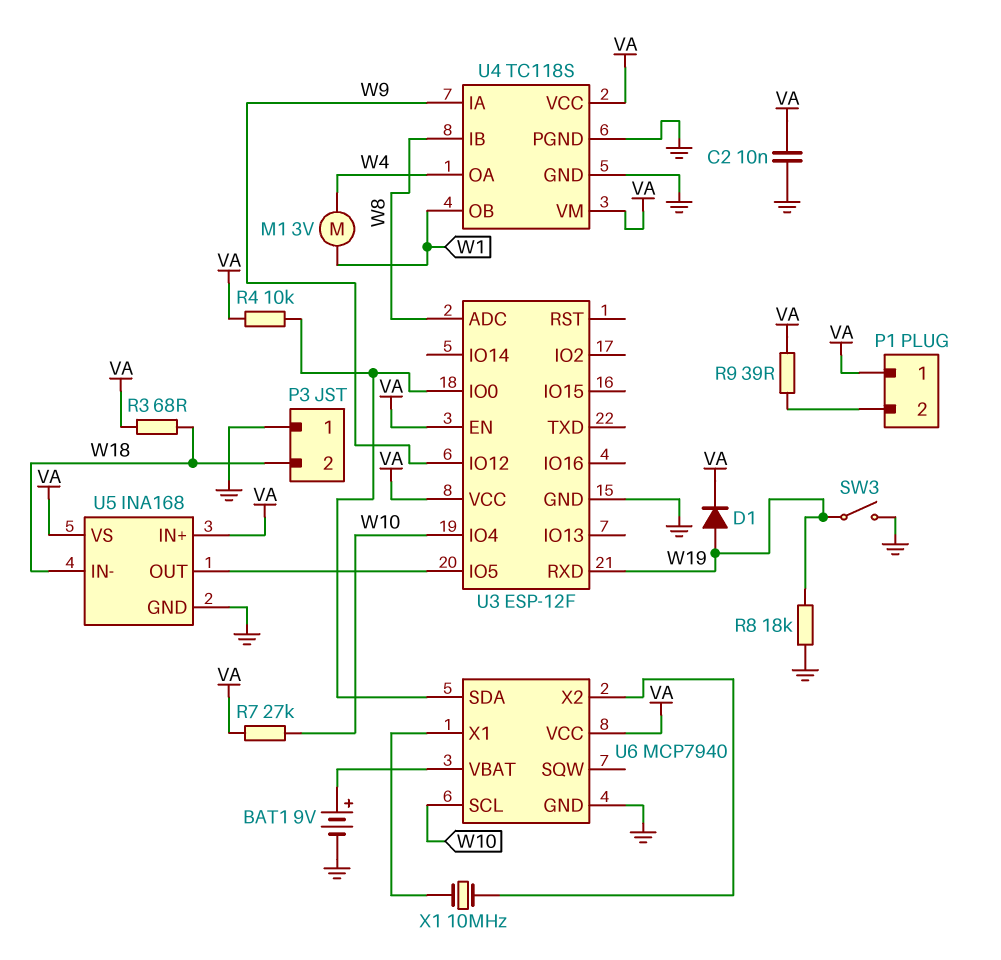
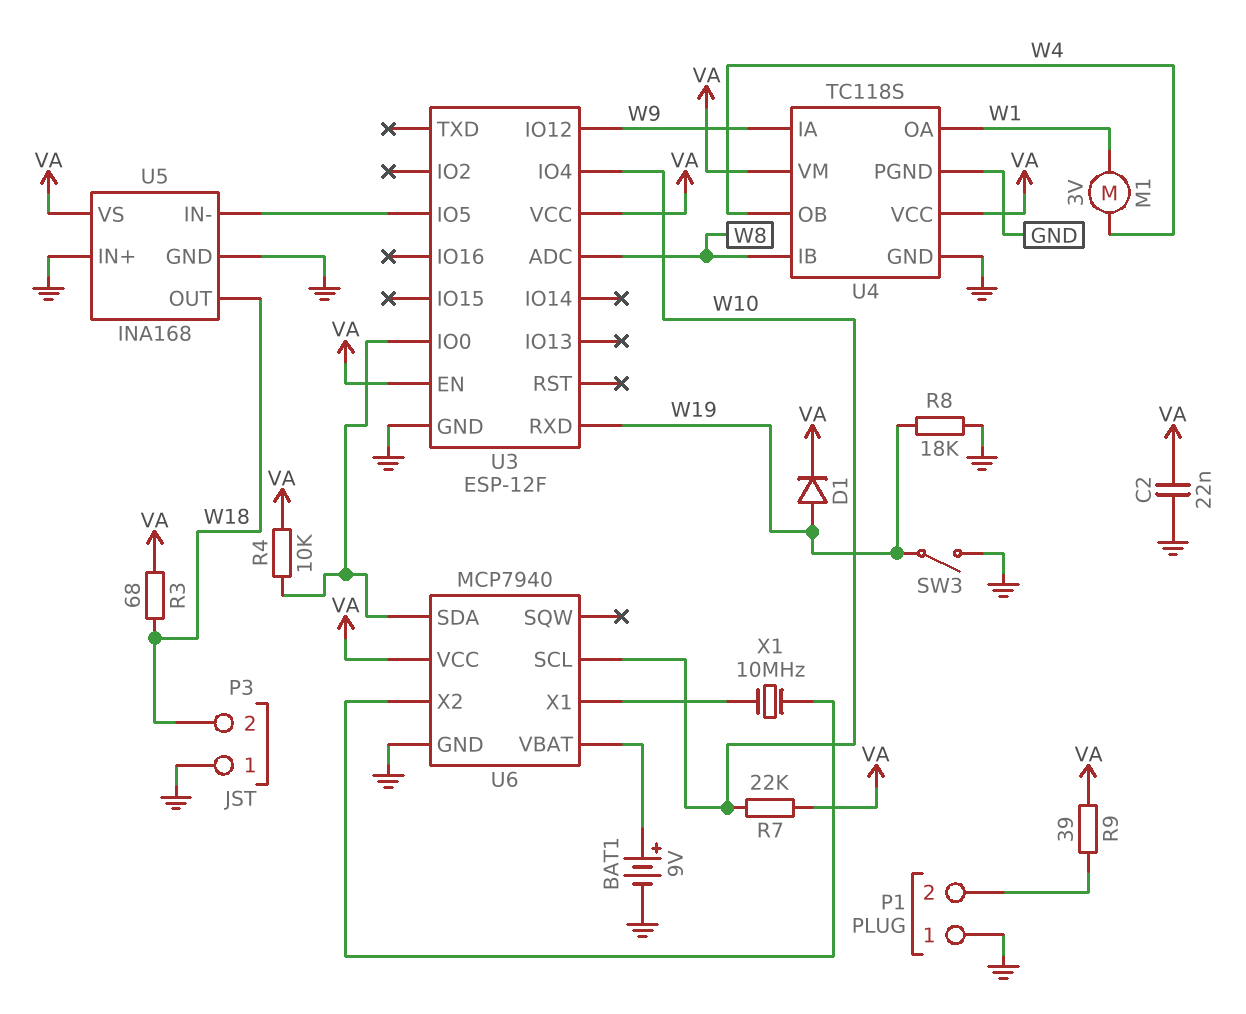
C2: 10nF (GND, VA) -> 22nF (GND, VA)
P1 pin 1: VA -> GND
R7: 27k (VA, W10) -> 22k (VA, W10)
U4 pin OA: W4 -> W1
U4 pin OB: W1 -> W4
U5 pin IN+: VA -> GND
U5 pin IN-: W18 -> U3/IO5
U5 pin OUT: U3/IO5 -> W18

